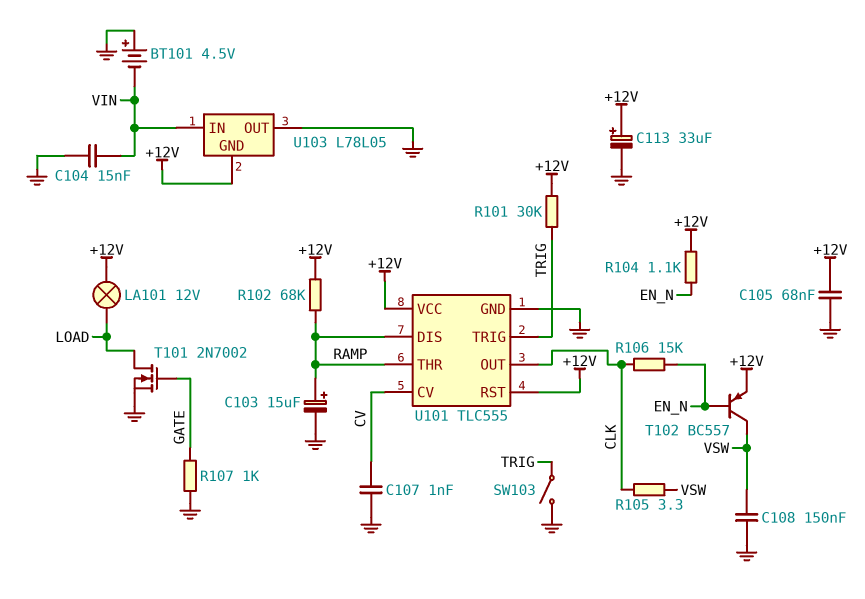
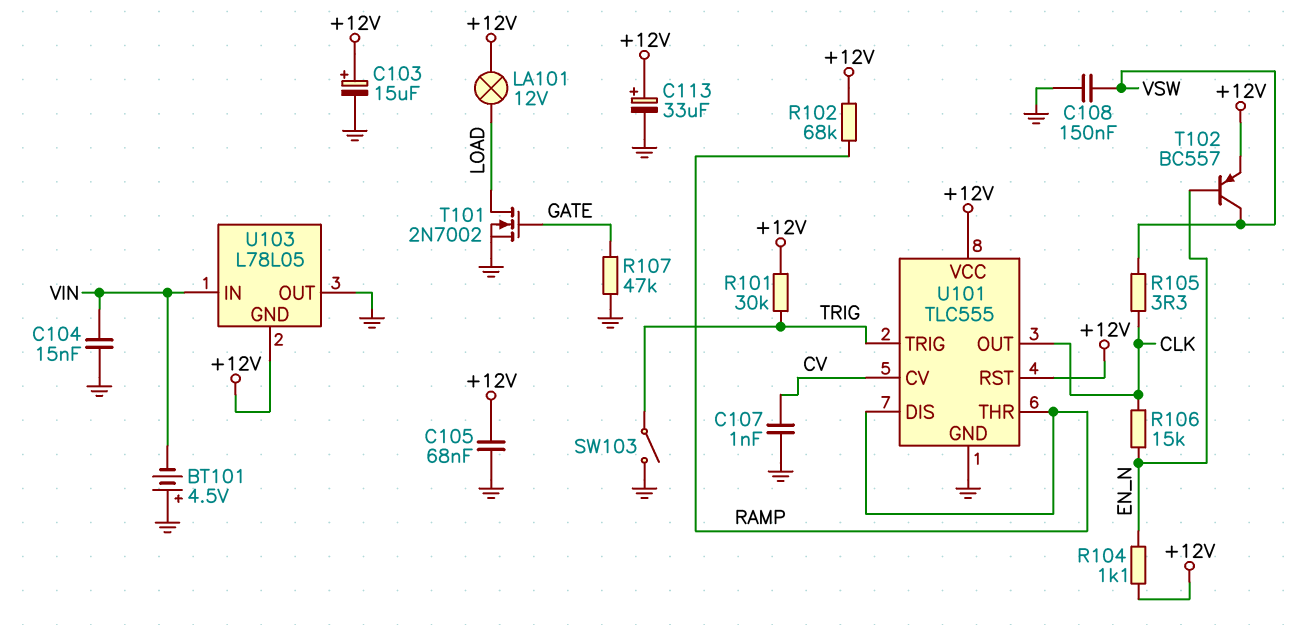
C103: 15uF (plus RAMP, minus GND) -> 15uF (plus +12V, minus GND)
R107: 1k (GATE, GND) -> 47k (GATE, GND)

